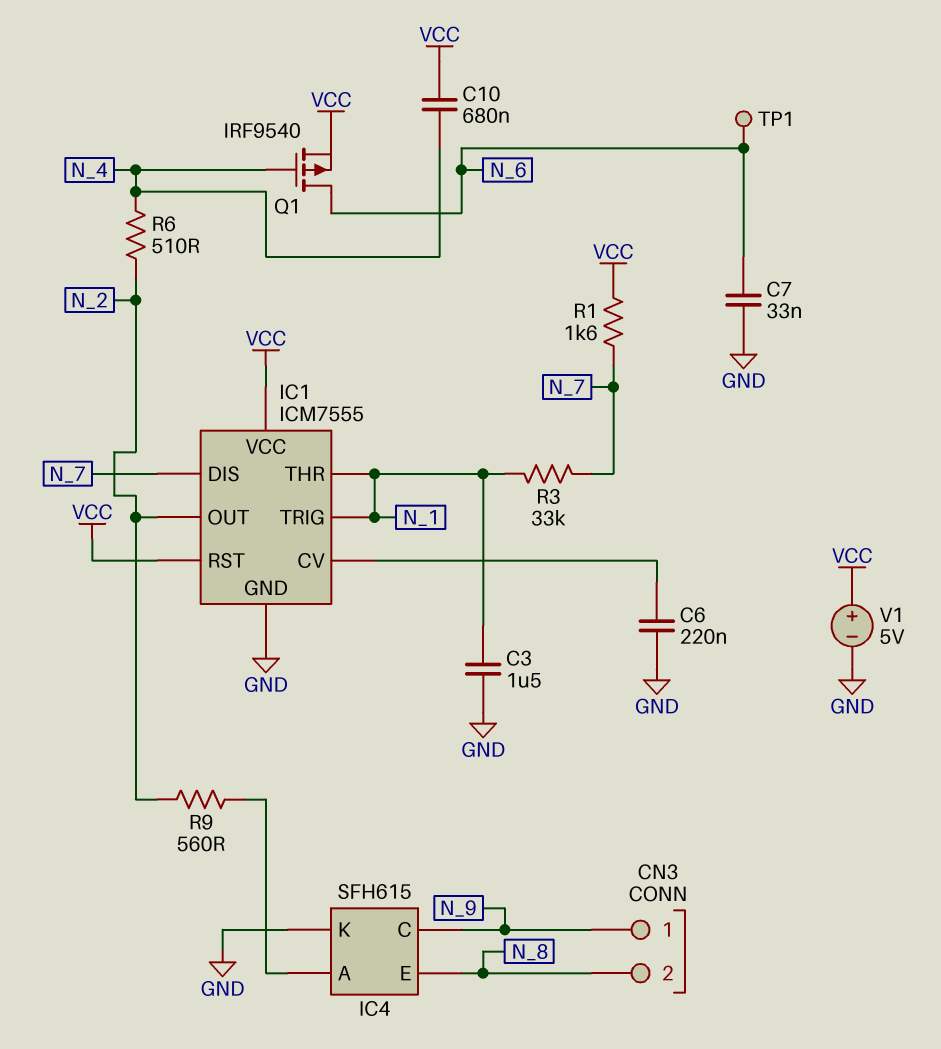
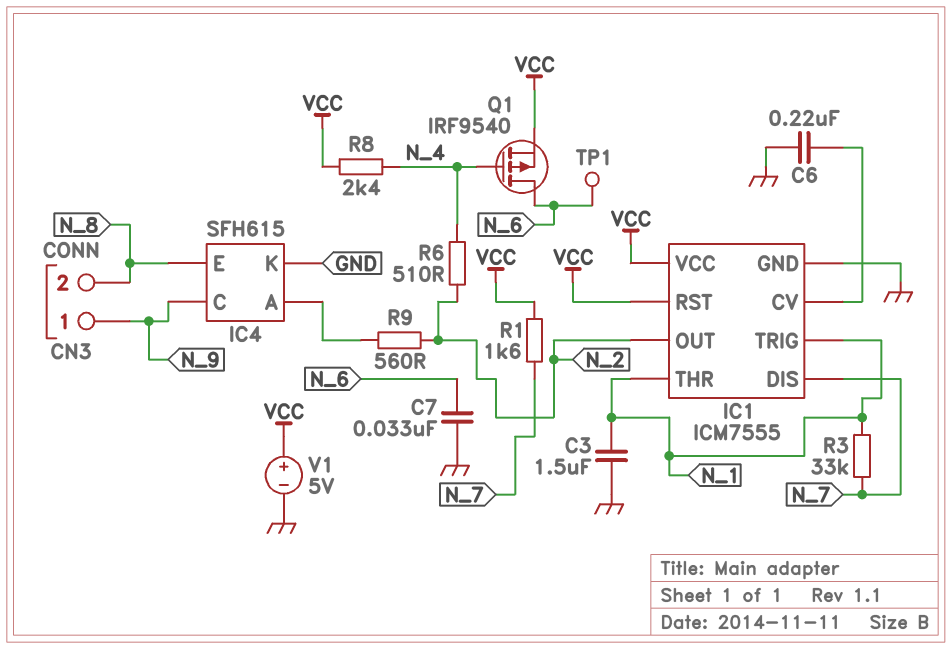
C10: 680nF (N_4, VCC) -> none
R8: none -> 2.4k (N_4, VCC)

